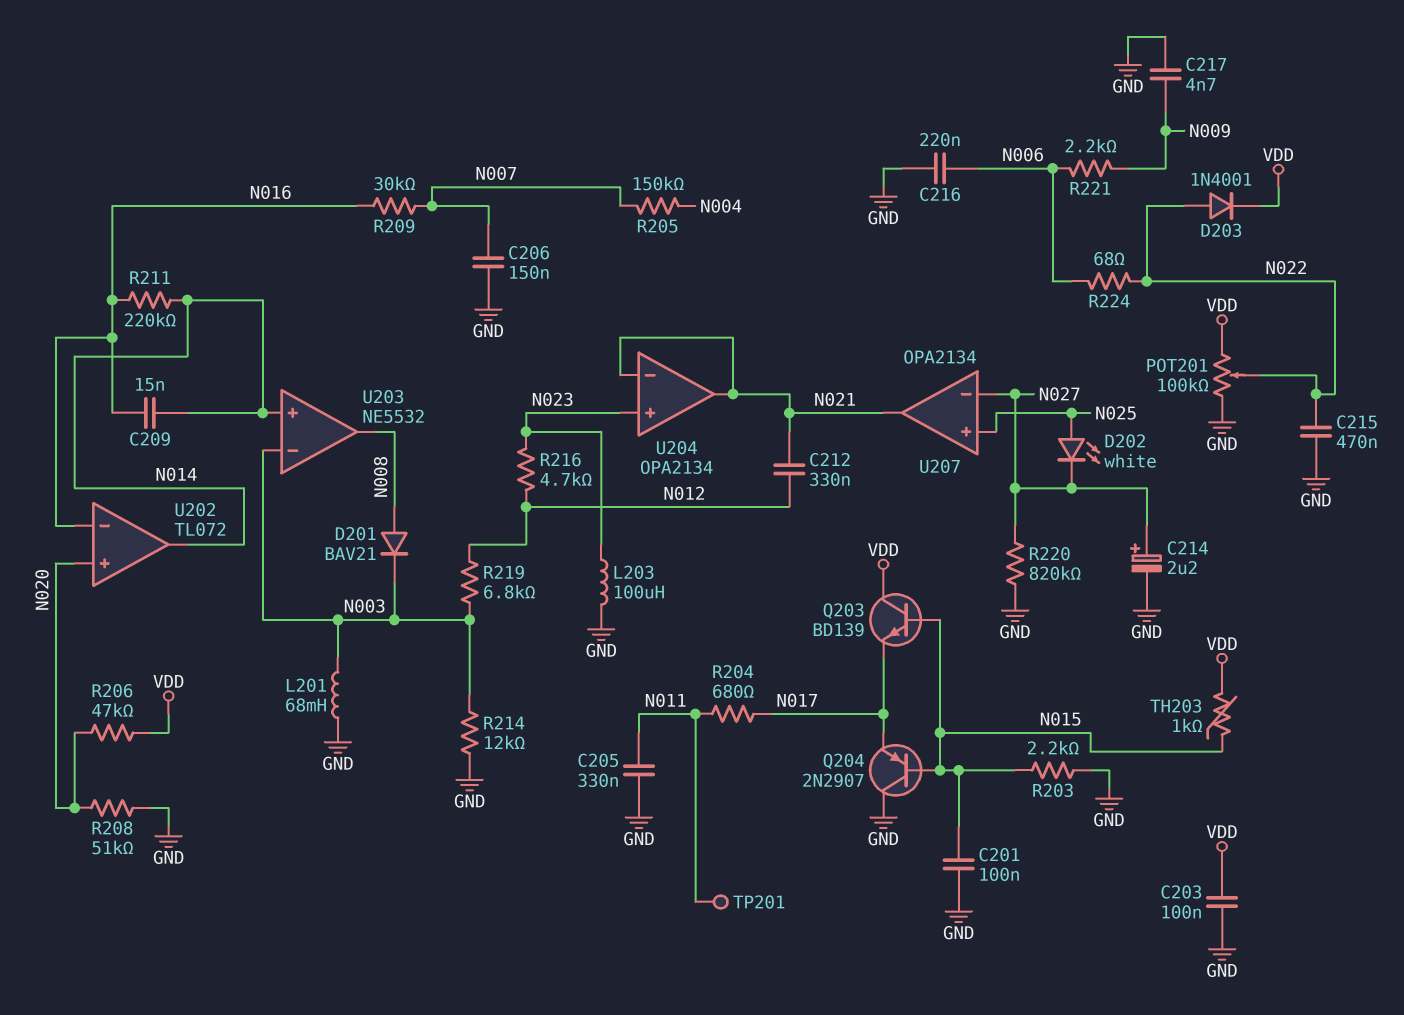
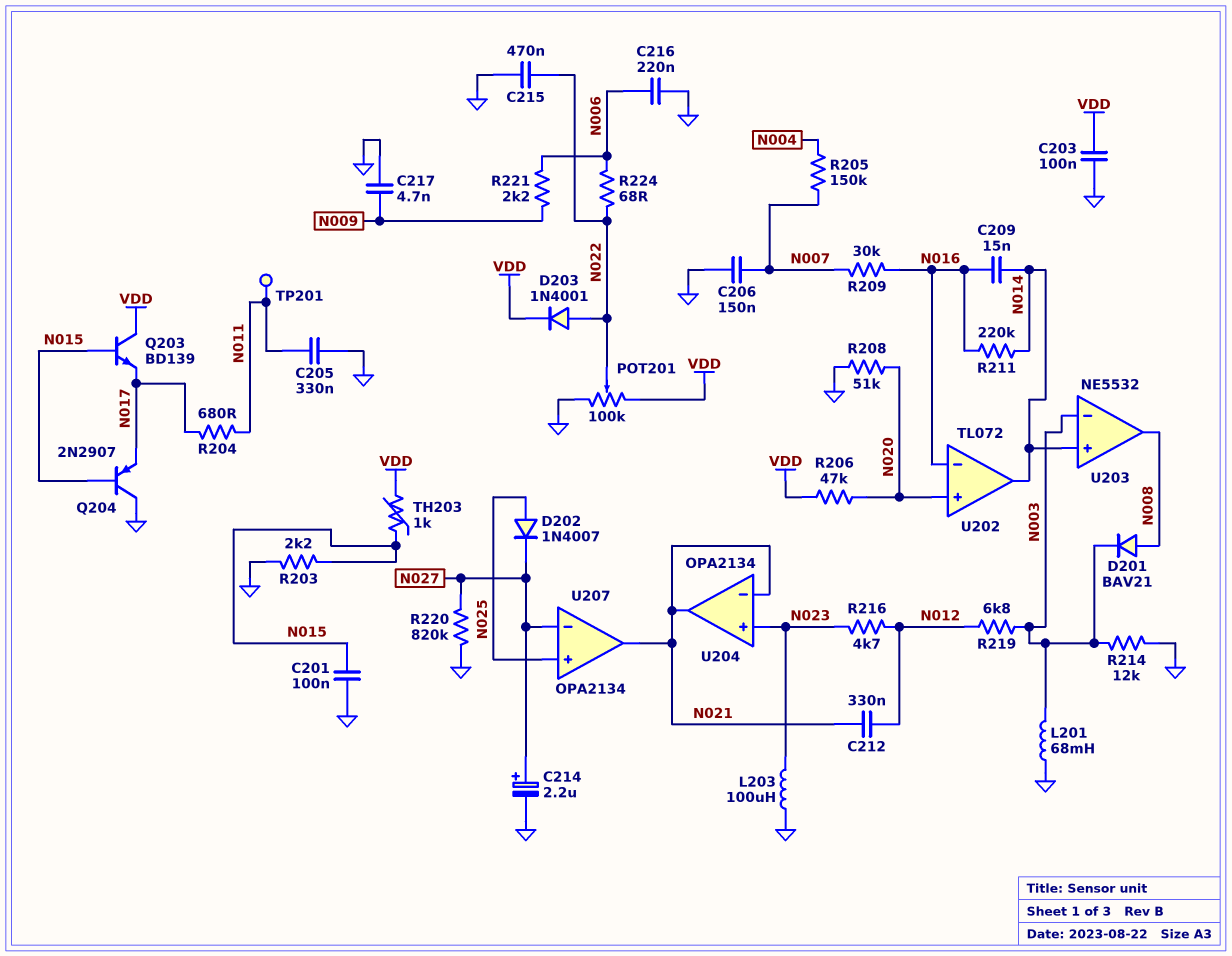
D202: LED white (A N025, K N027) -> diode 1N4007 (A N025, K N027)

